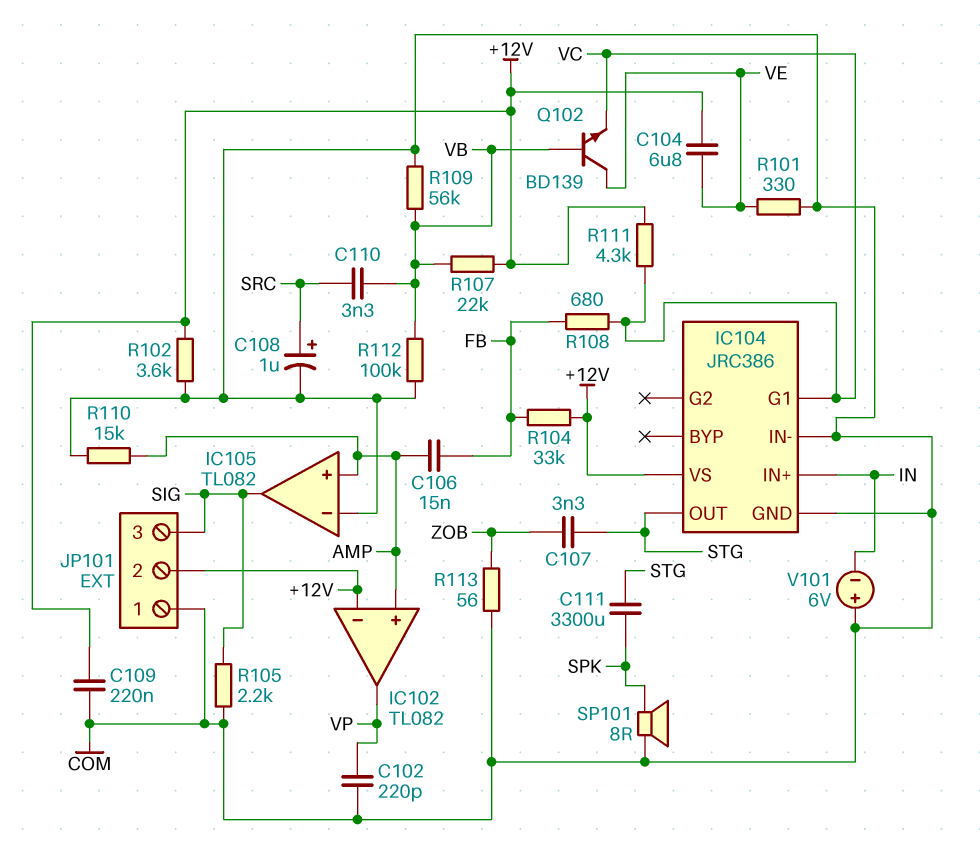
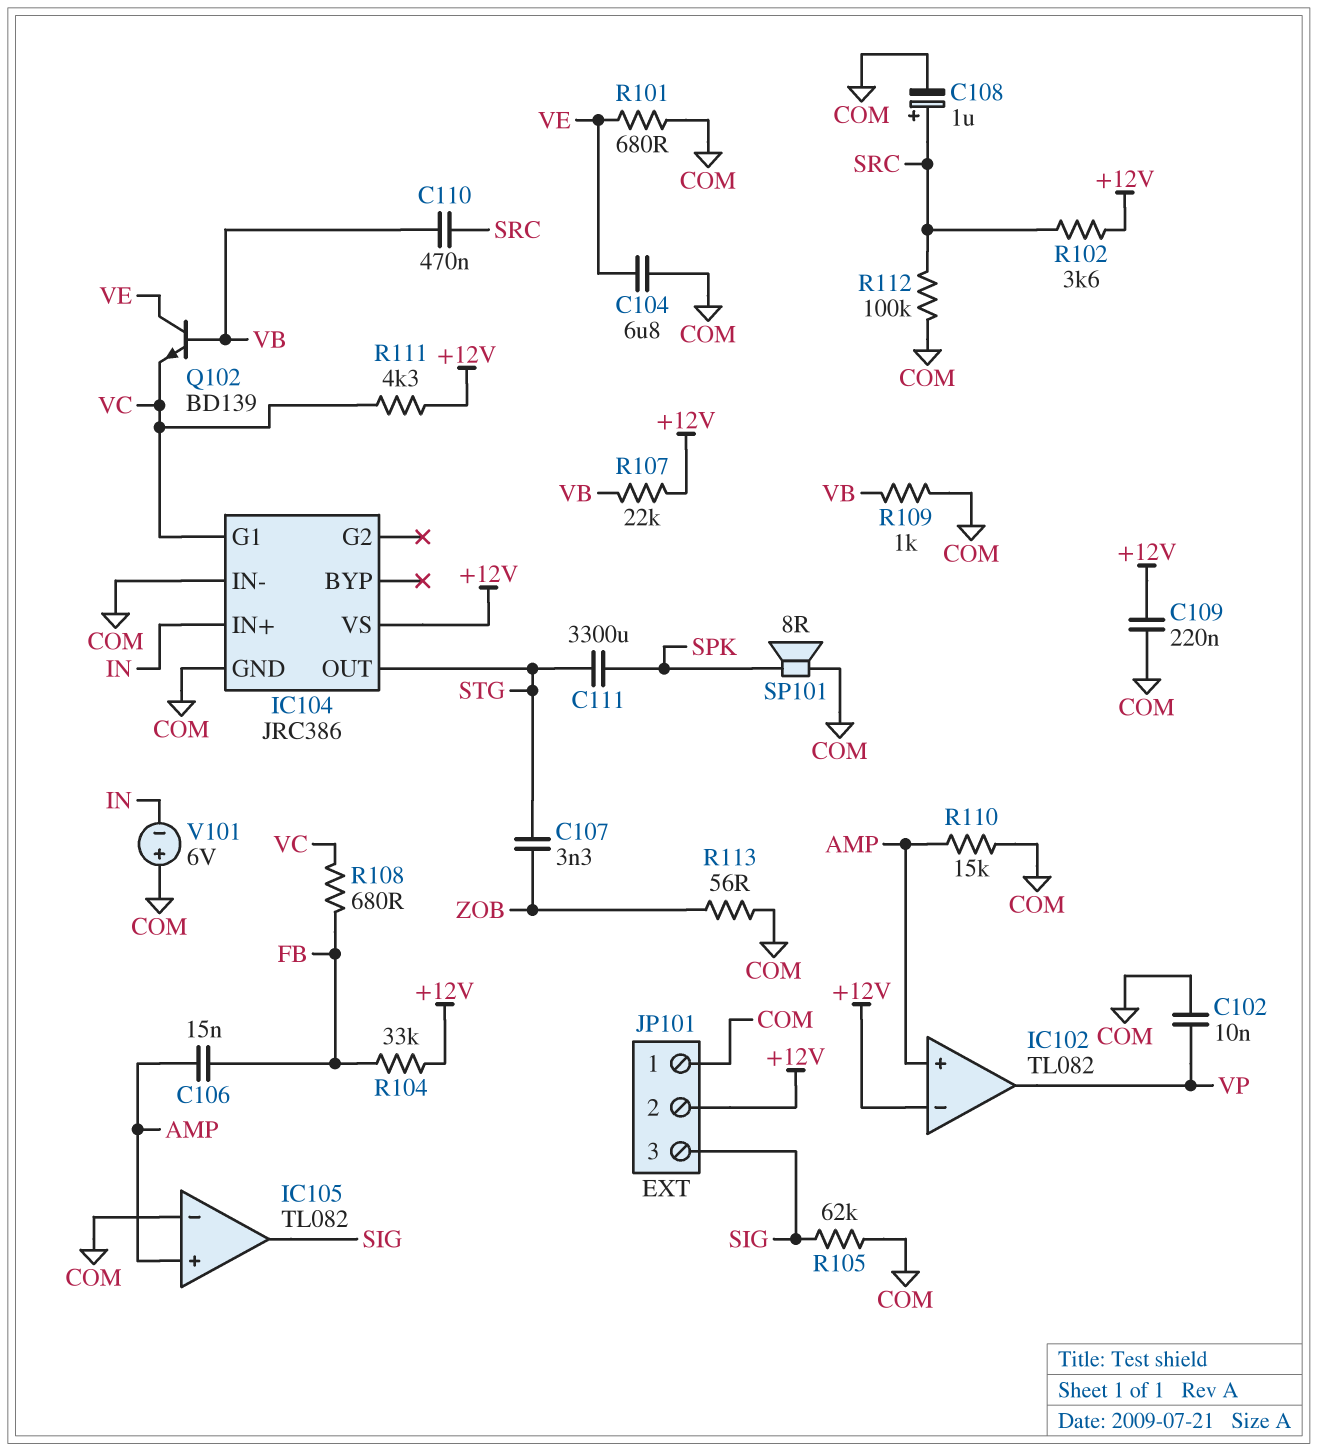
C102: 220pF (COM, VP) -> 10nF (COM, VP)
C104: 6.8uF (+12V, VE) -> 6.8uF (COM, VE)
C110: 3.3nF (SRC, VB) -> 470nF (SRC, VB)
R101: 330 (COM, VE) -> 680 (COM, VE)
R102: 3.6k (+12V, COM) -> 3.6k (+12V, SRC)
R105: 2.2k (COM, SIG) -> 62k (COM, SIG)
R109: 56k (COM, VB) -> 1k (COM, VB)
R112: 100k (COM, VB) -> 100k (COM, SRC)

